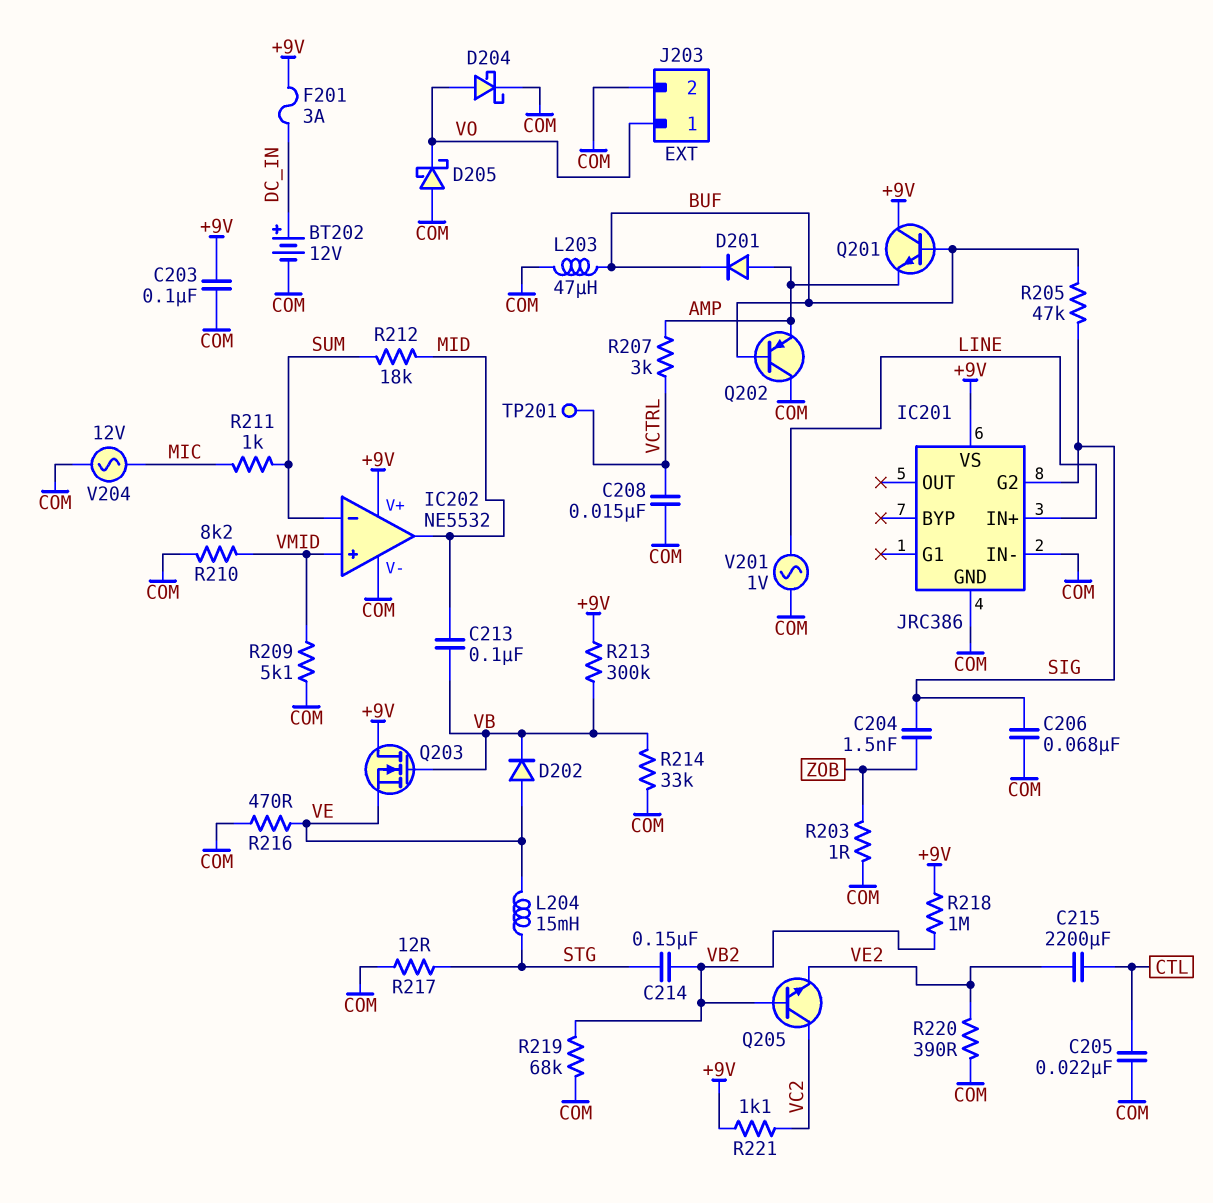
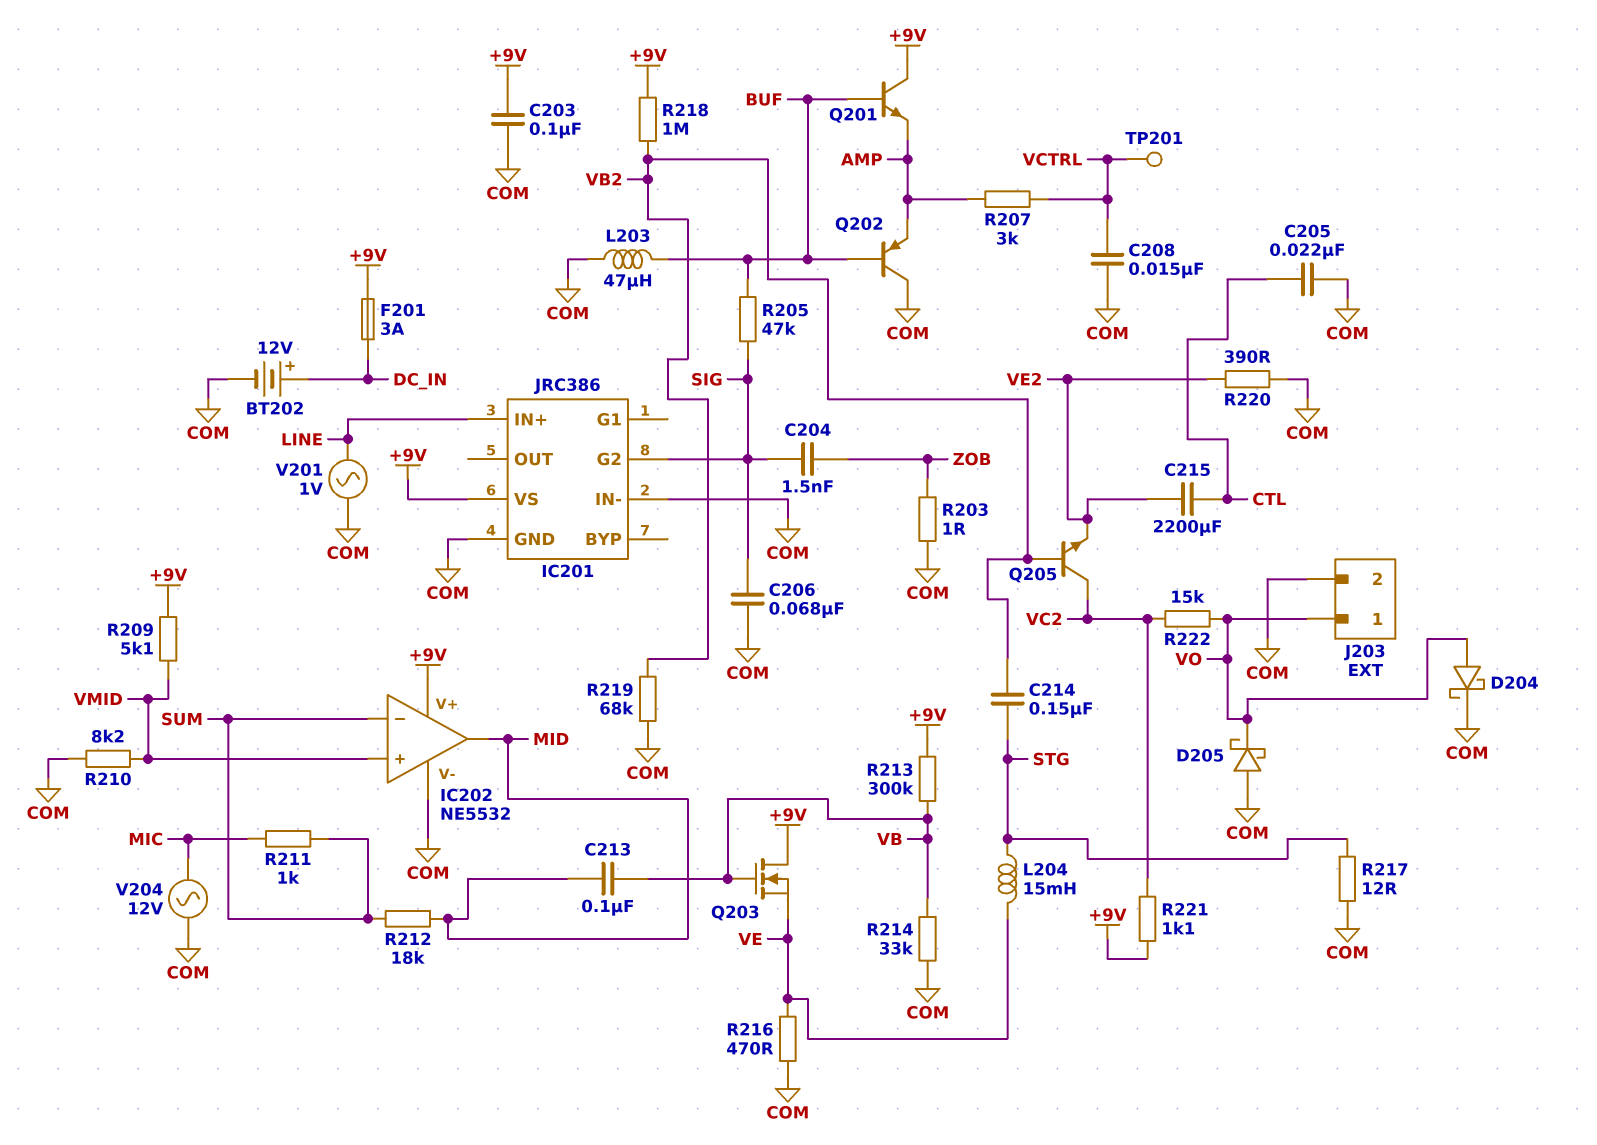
D201: diode (A AMP, K BUF) -> none
D202: diode (A VE, K VB) -> none
R209: 5.1k (COM, VMID) -> 5.1k (+9V, VMID)
R222: none -> 15k (VC2, VO)

